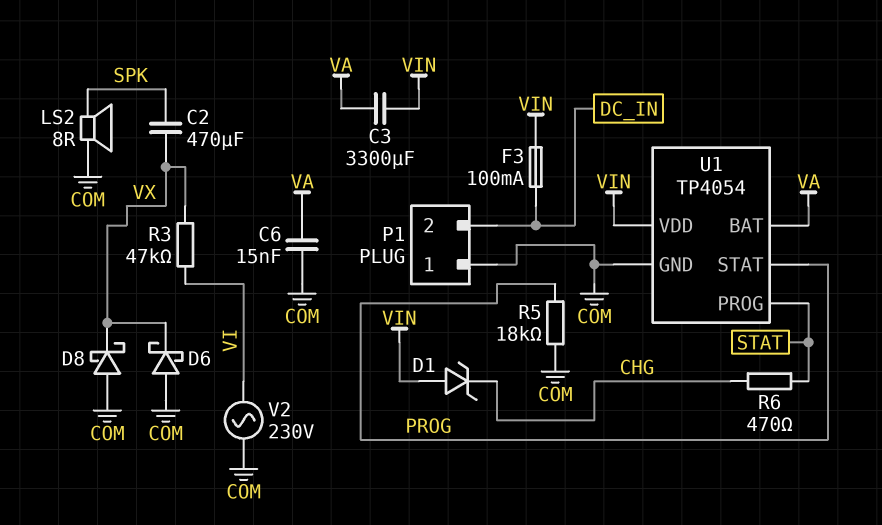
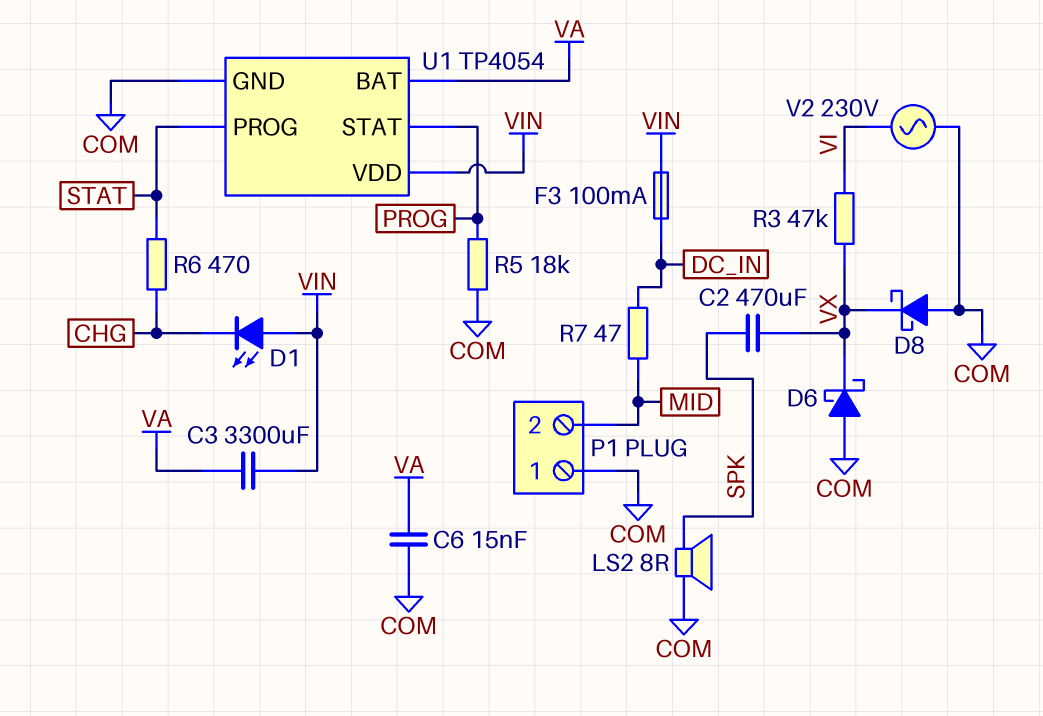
D1: zener (A VIN, K CHG) -> LED (A VIN, K CHG)
P1 pin 2: DC_IN -> MID
R7: none -> 47 (DC_IN, MID)

